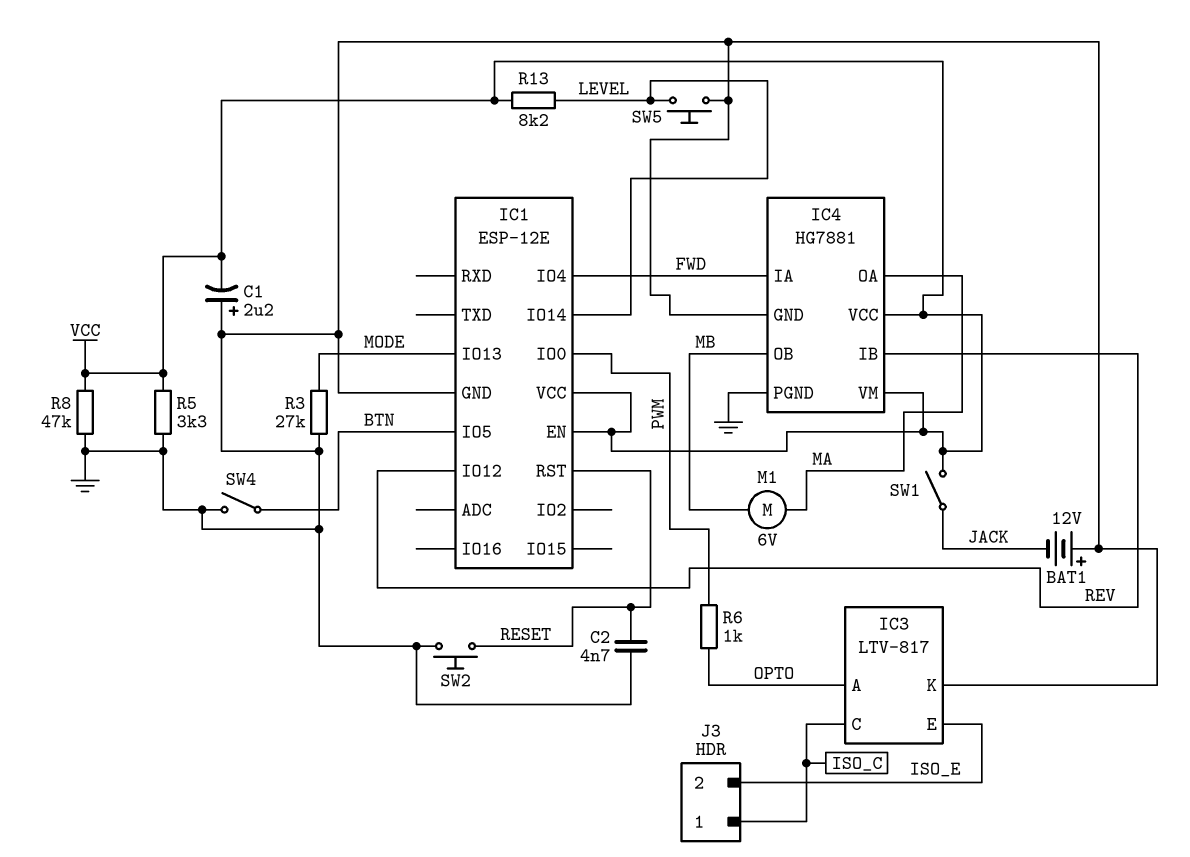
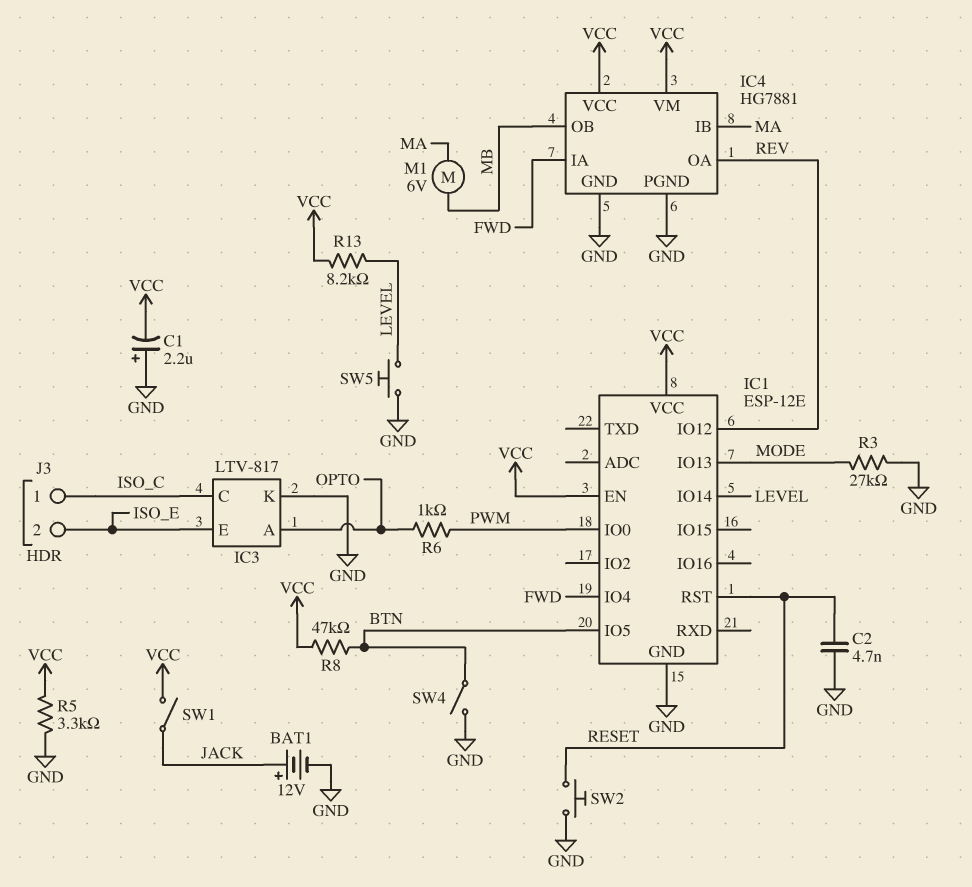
BAT1: 12V (plus GND, minus JACK) -> 12V (plus JACK, minus GND)
IC4 pin IB: REV -> MA
IC4 pin OA: MA -> REV
R8: 47k (GND, VCC) -> 47k (BTN, VCC)

